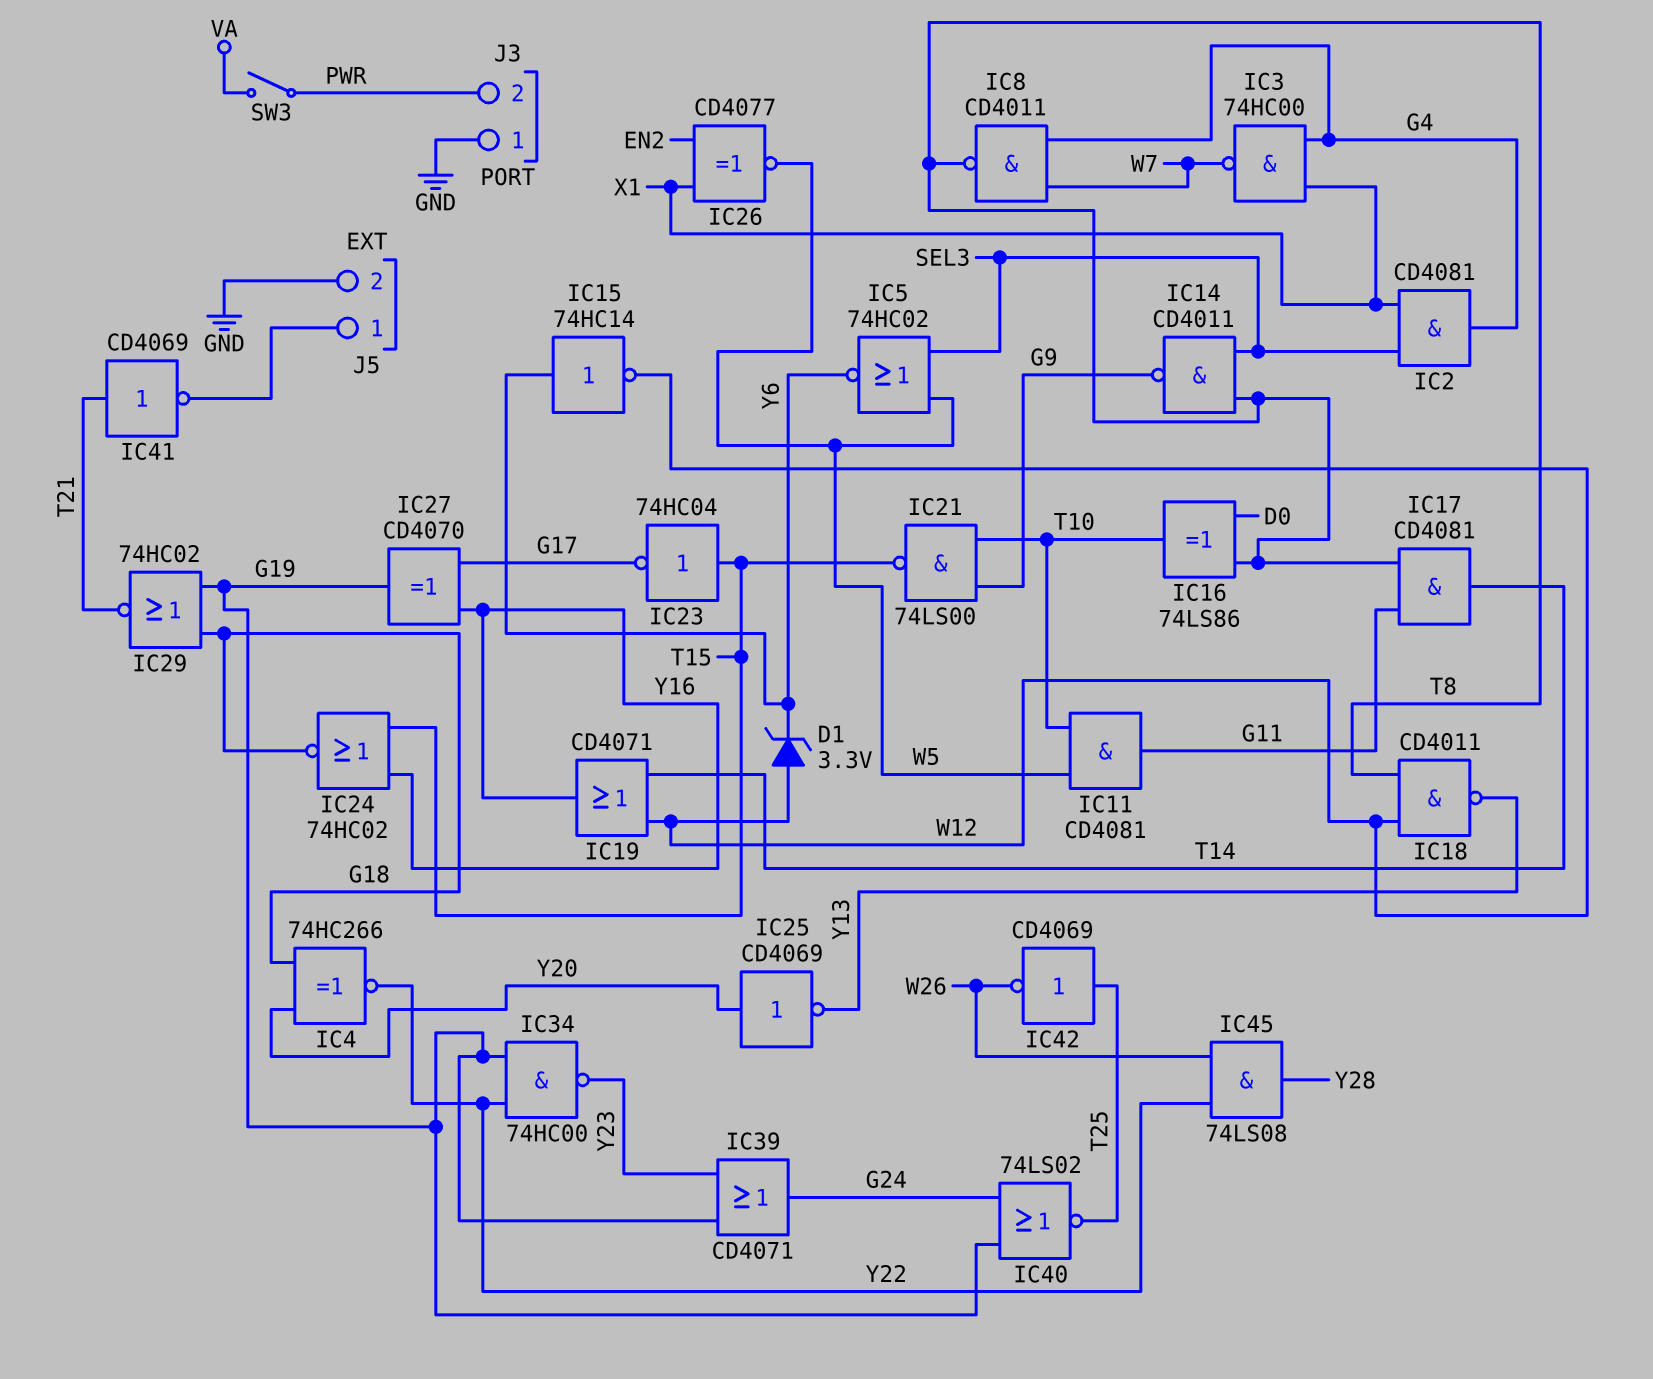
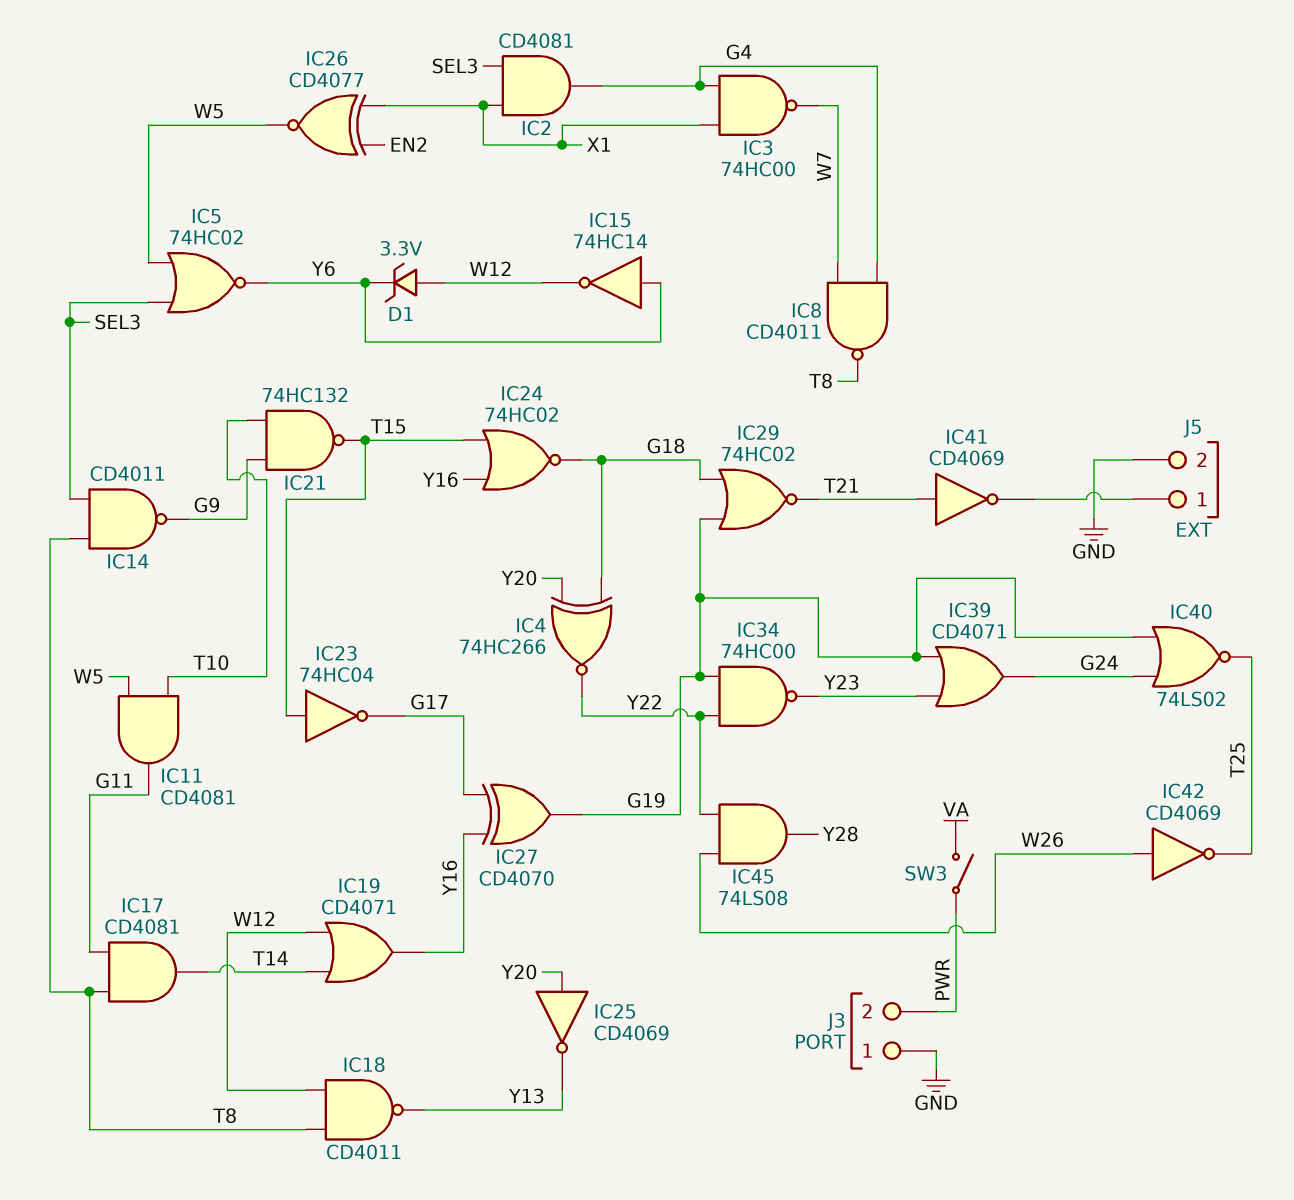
IC16: XOR 74LS86 (in D0, in T8, out T10) -> none
IC21: NAND 74LS00 (in G9, in T10, out T15) -> NAND 74HC132 (in G9, in T10, out T15)
IC42: NOT CD4069 (in T25, out W26) -> NOT CD4069 (in W26, out T25)

